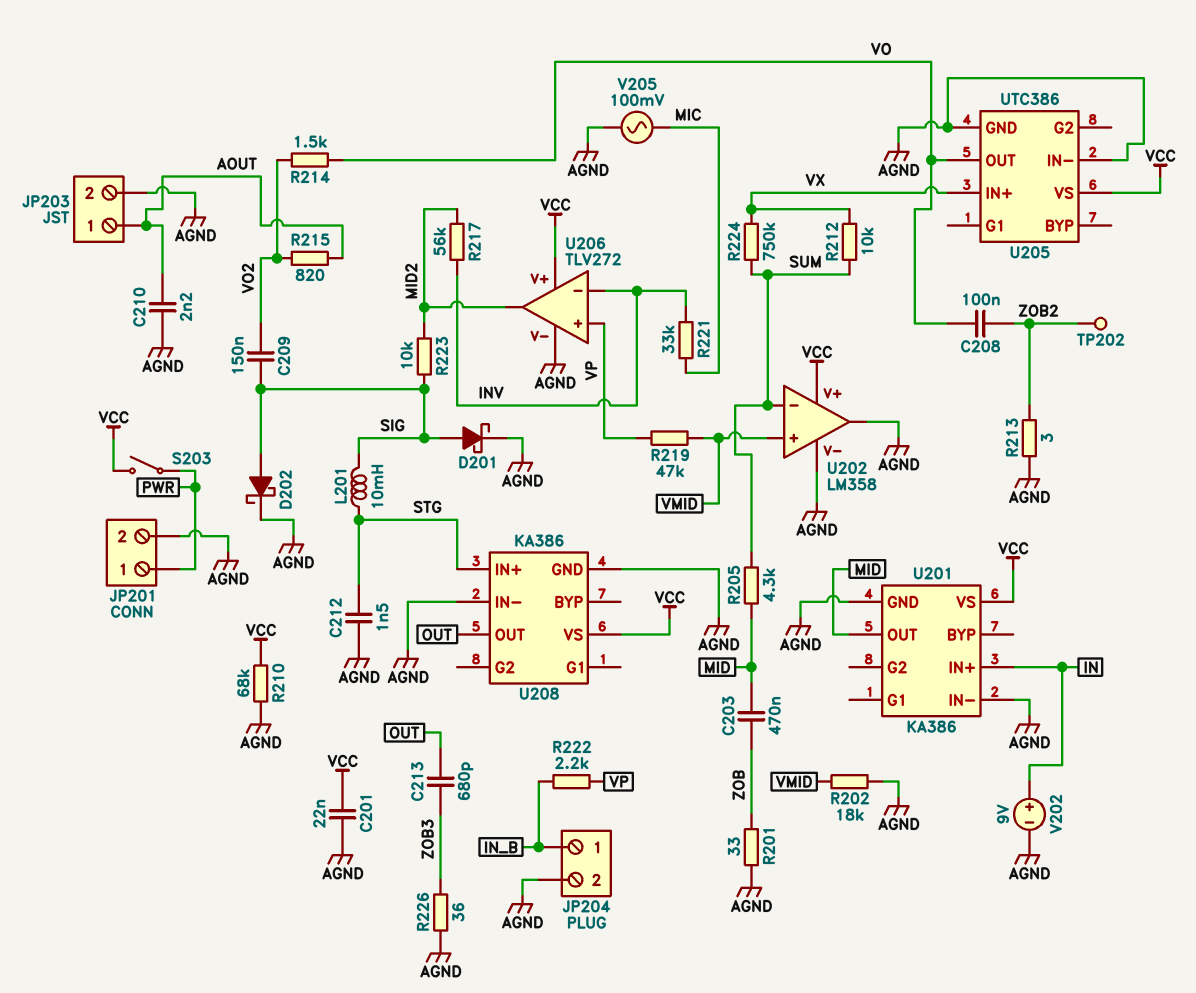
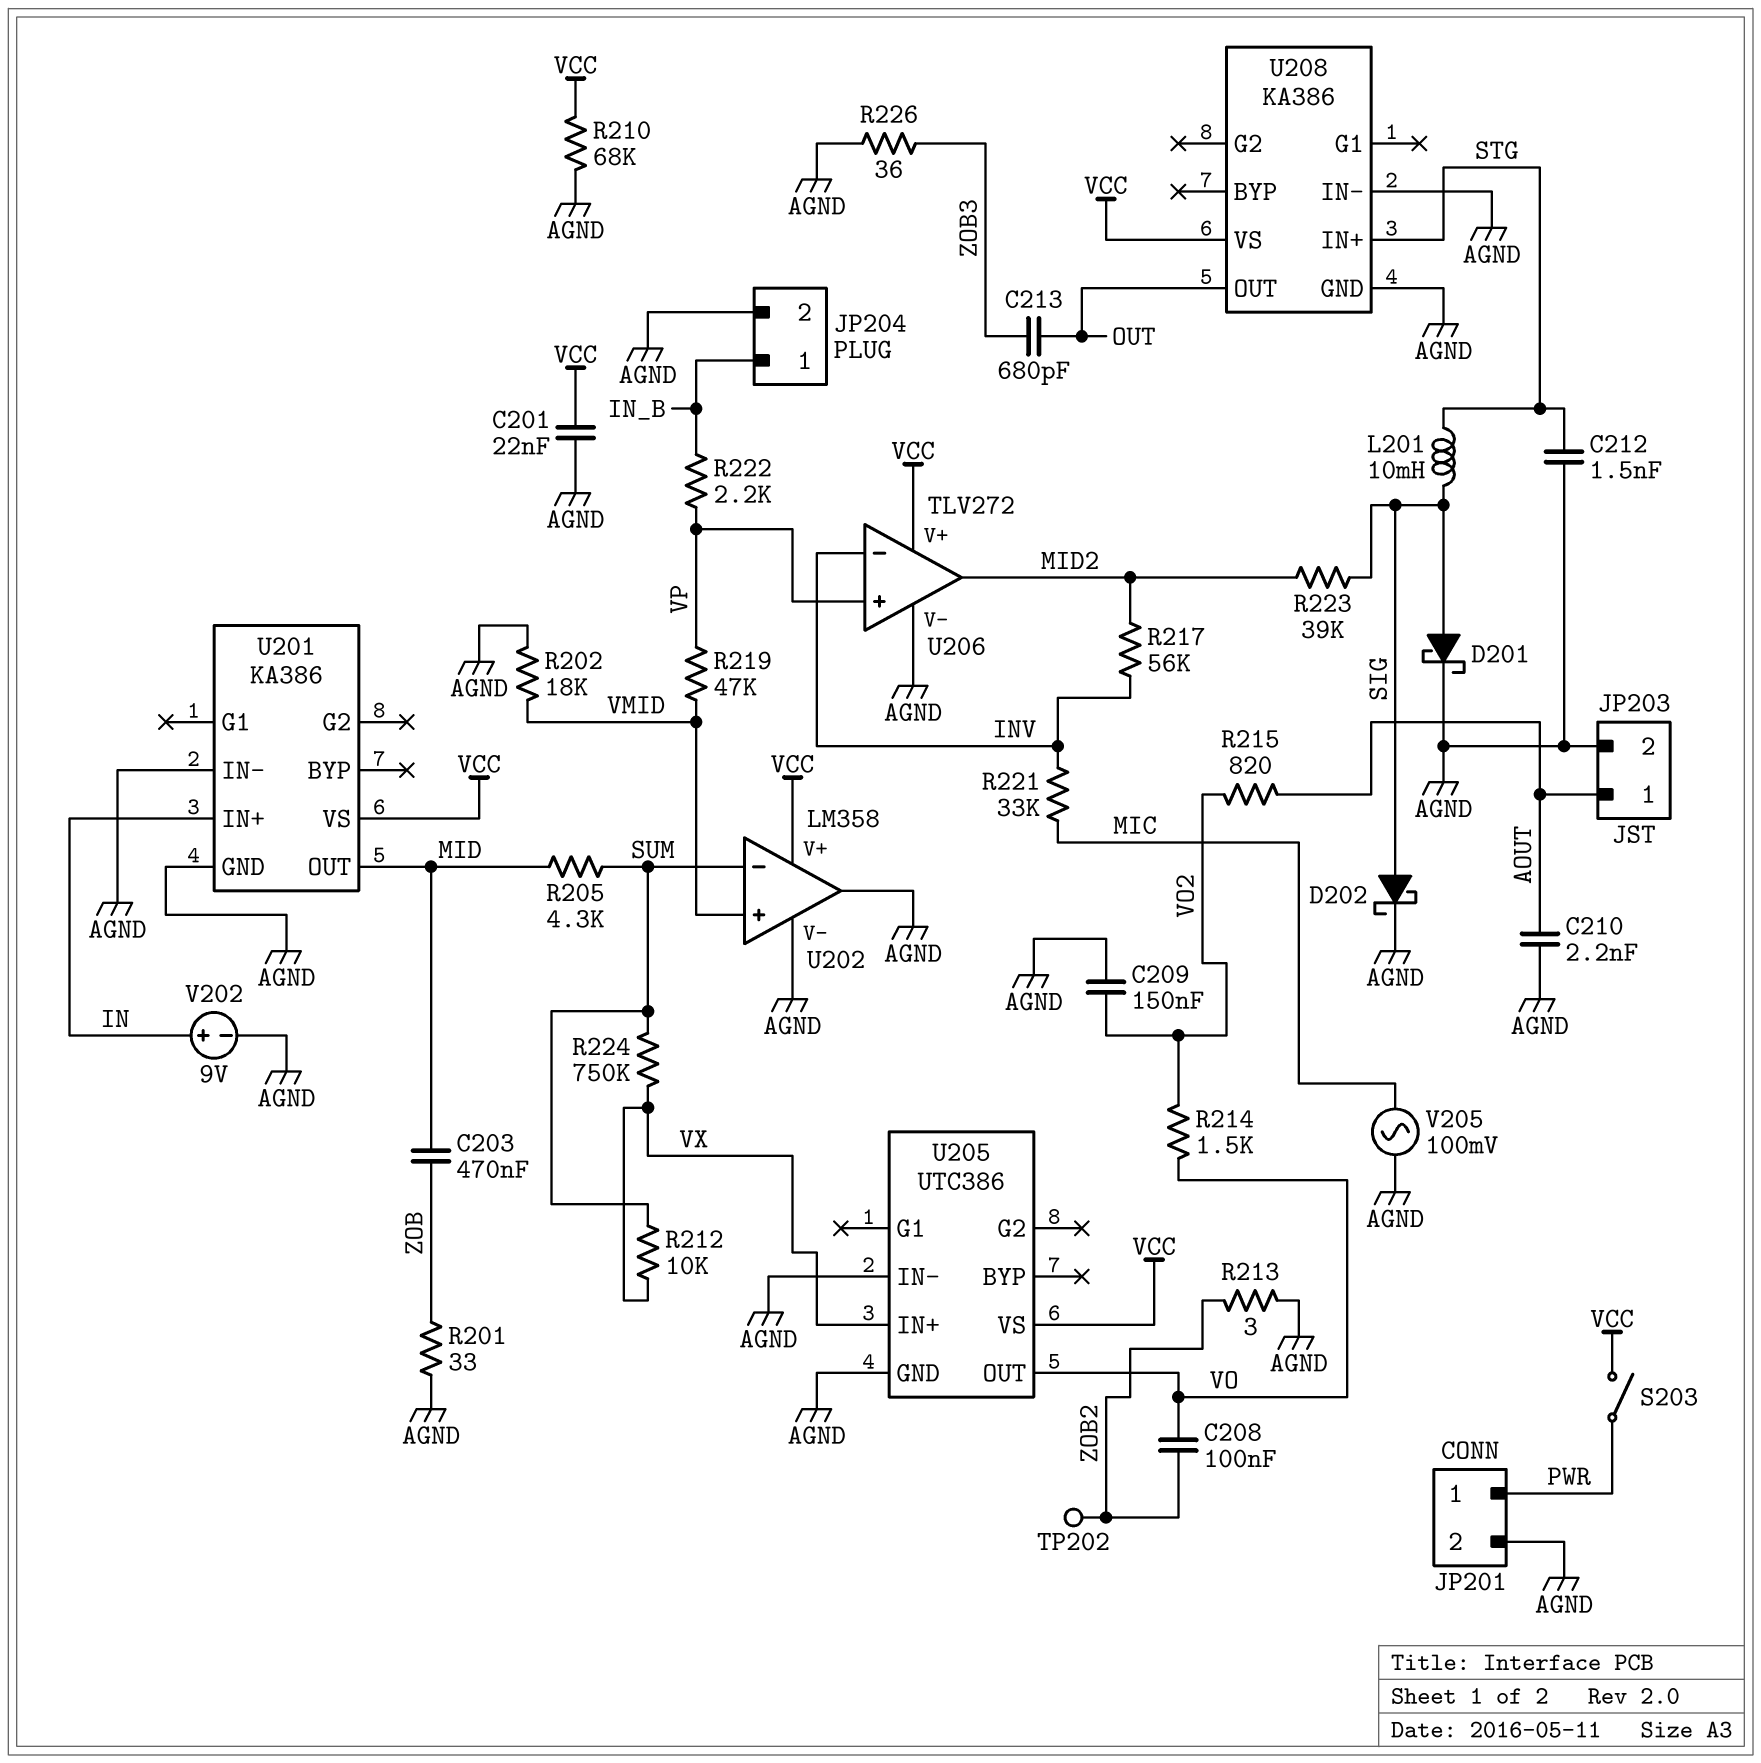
C209: 150nF (SIG, VO2) -> 150nF (AGND, VO2)
R223: 10k (MID2, SIG) -> 39k (MID2, SIG)

